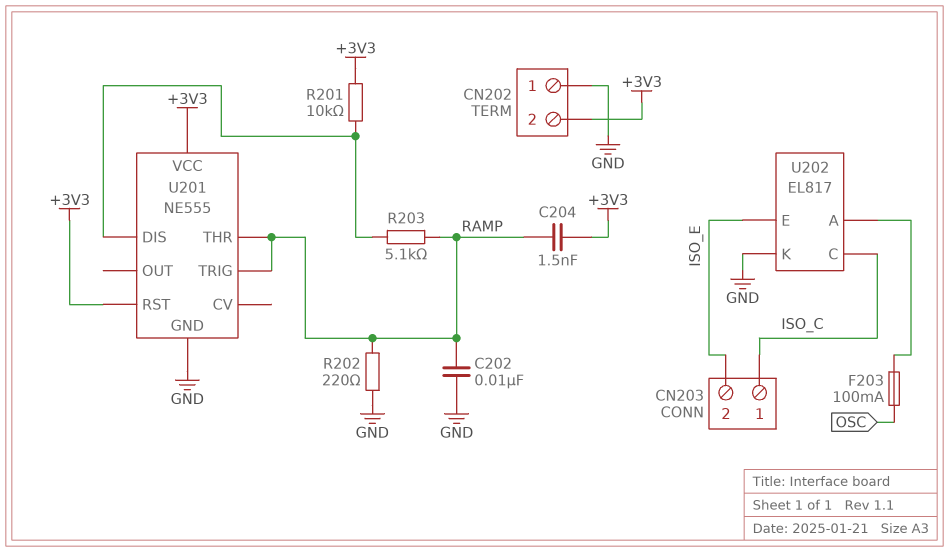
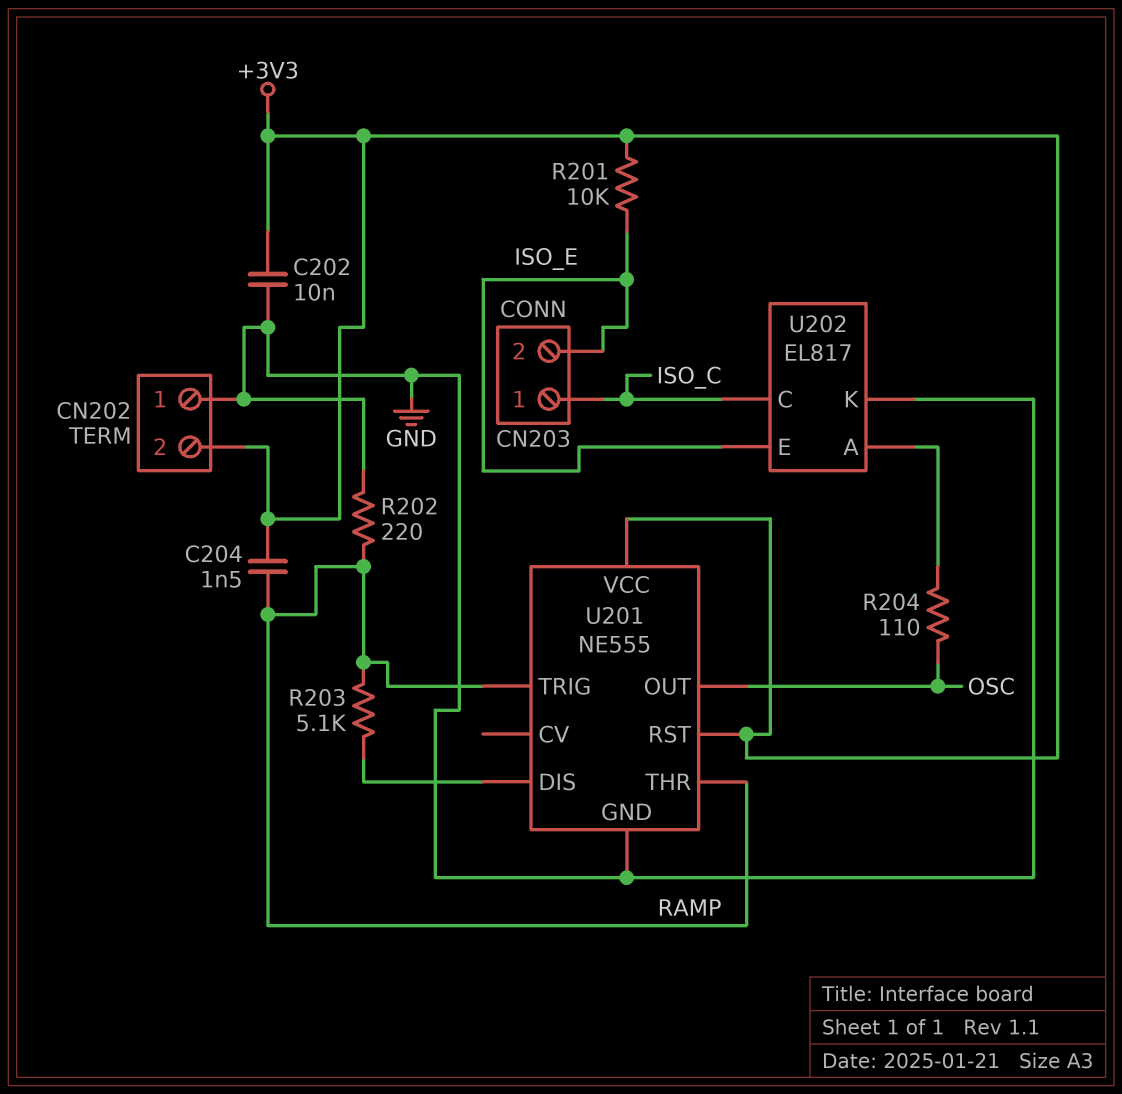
C202: 10nF (GND, RAMP) -> 10nF (+3V3, GND)
F203: 100mA (OSC, U202/A) -> none
R201: 10k (+3V3, U201/DIS) -> 10k (+3V3, ISO_E)
R204: none -> 110 (OSC, U202/A)
U201 pin OUT: none -> OSC

